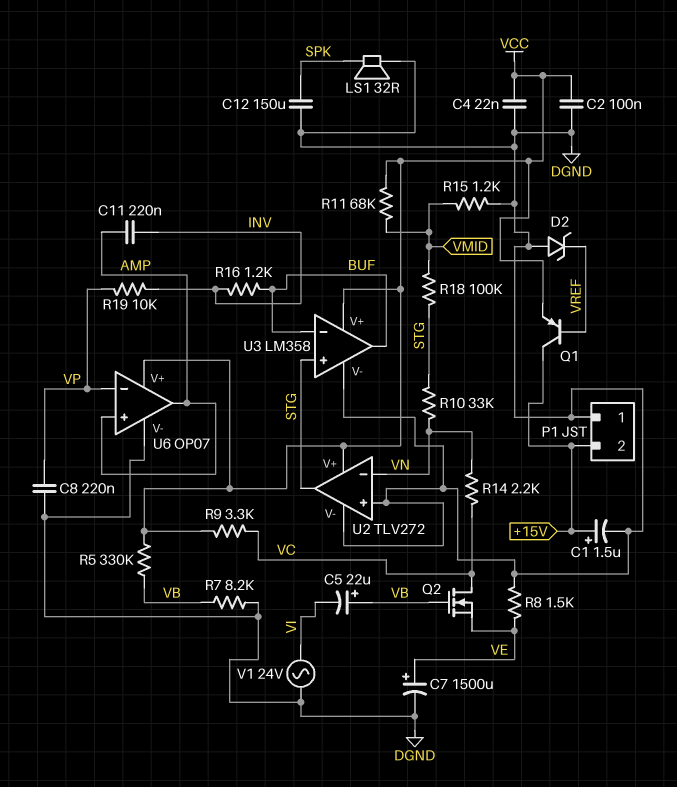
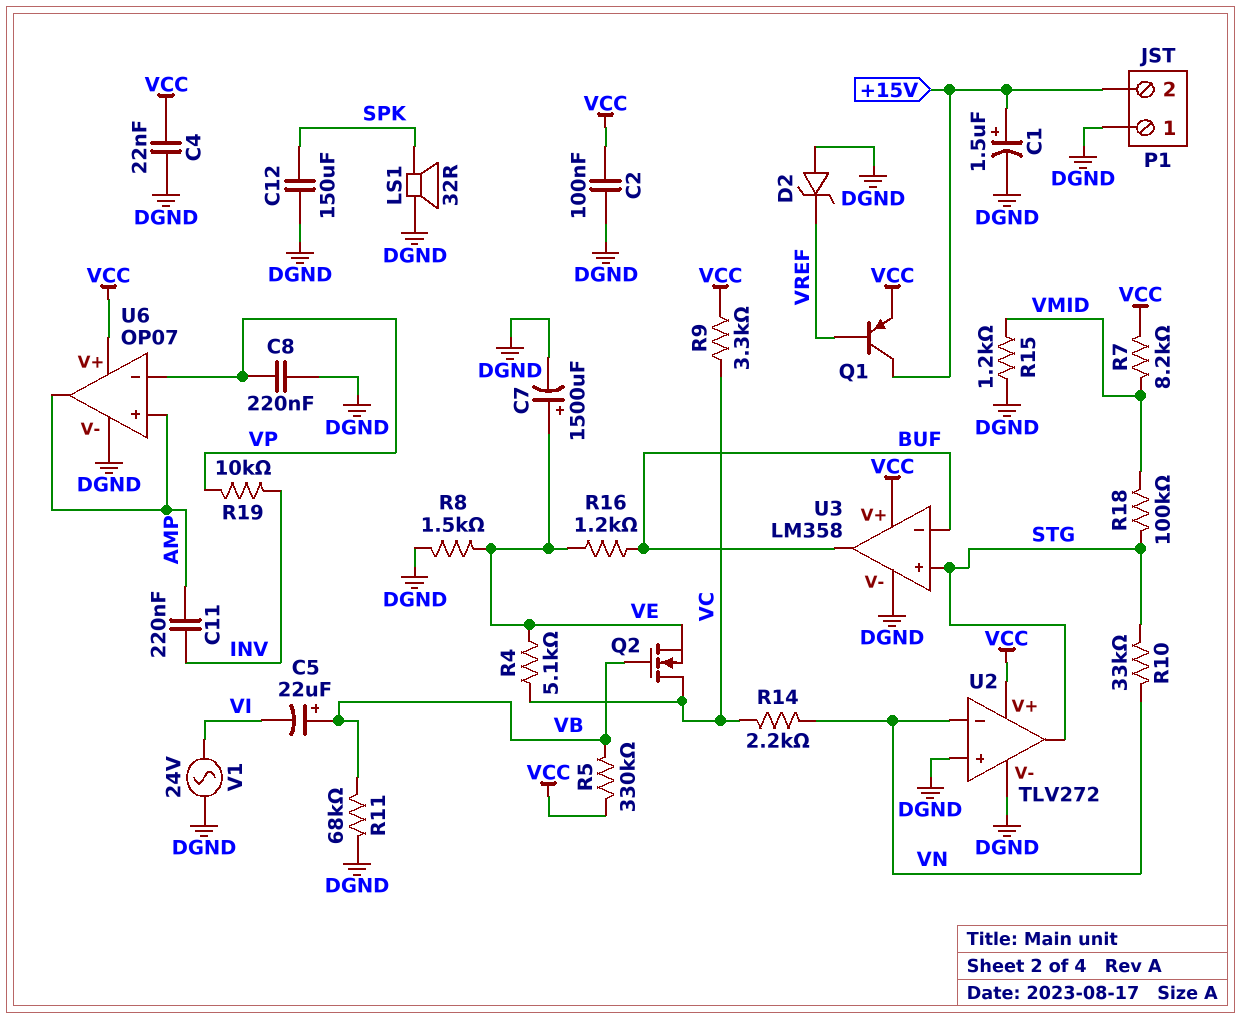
R4: none -> 5.1k (VC, VE)
R7: 8.2k (DGND, VB) -> 8.2k (VCC, VMID)
R11: 68k (VCC, VMID) -> 68k (DGND, VB)
R16: 1.2k (BUF, INV) -> 1.2k (BUF, VE)

